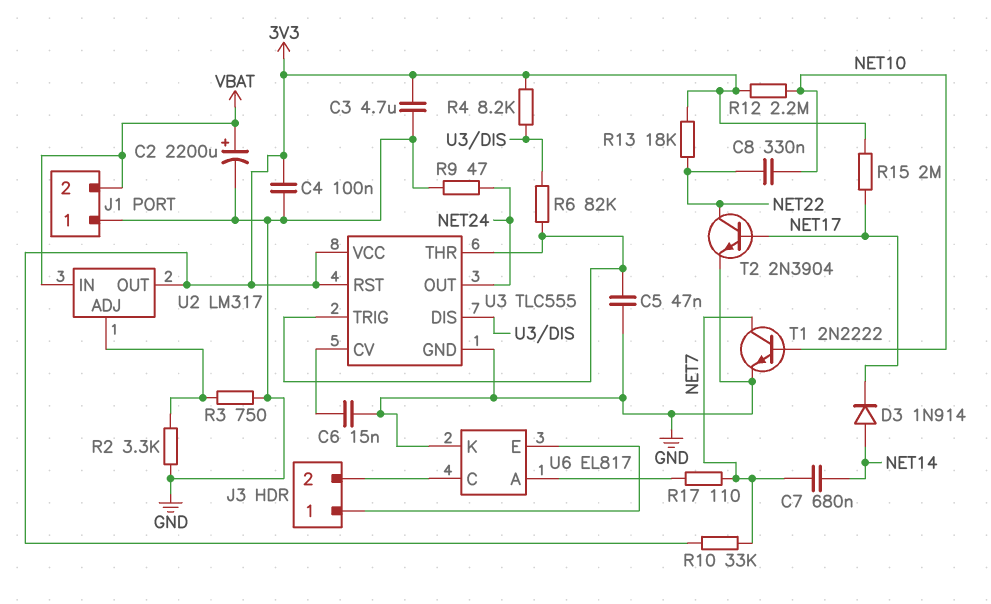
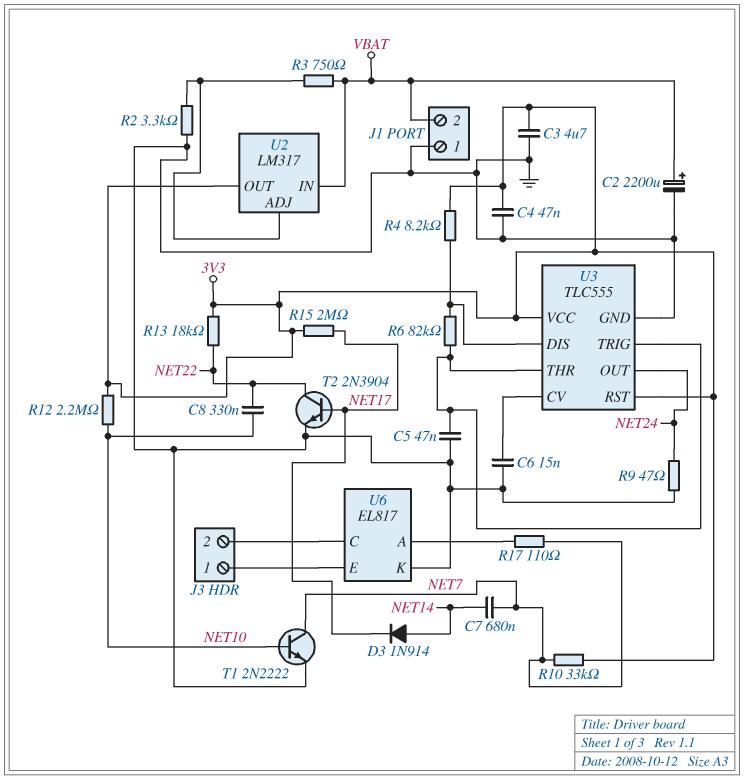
C4: 100nF (3V3, GND) -> 47nF (3V3, GND)
R3: 750 (GND, U2/ADJ) -> 750 (U2/ADJ, VBAT)

